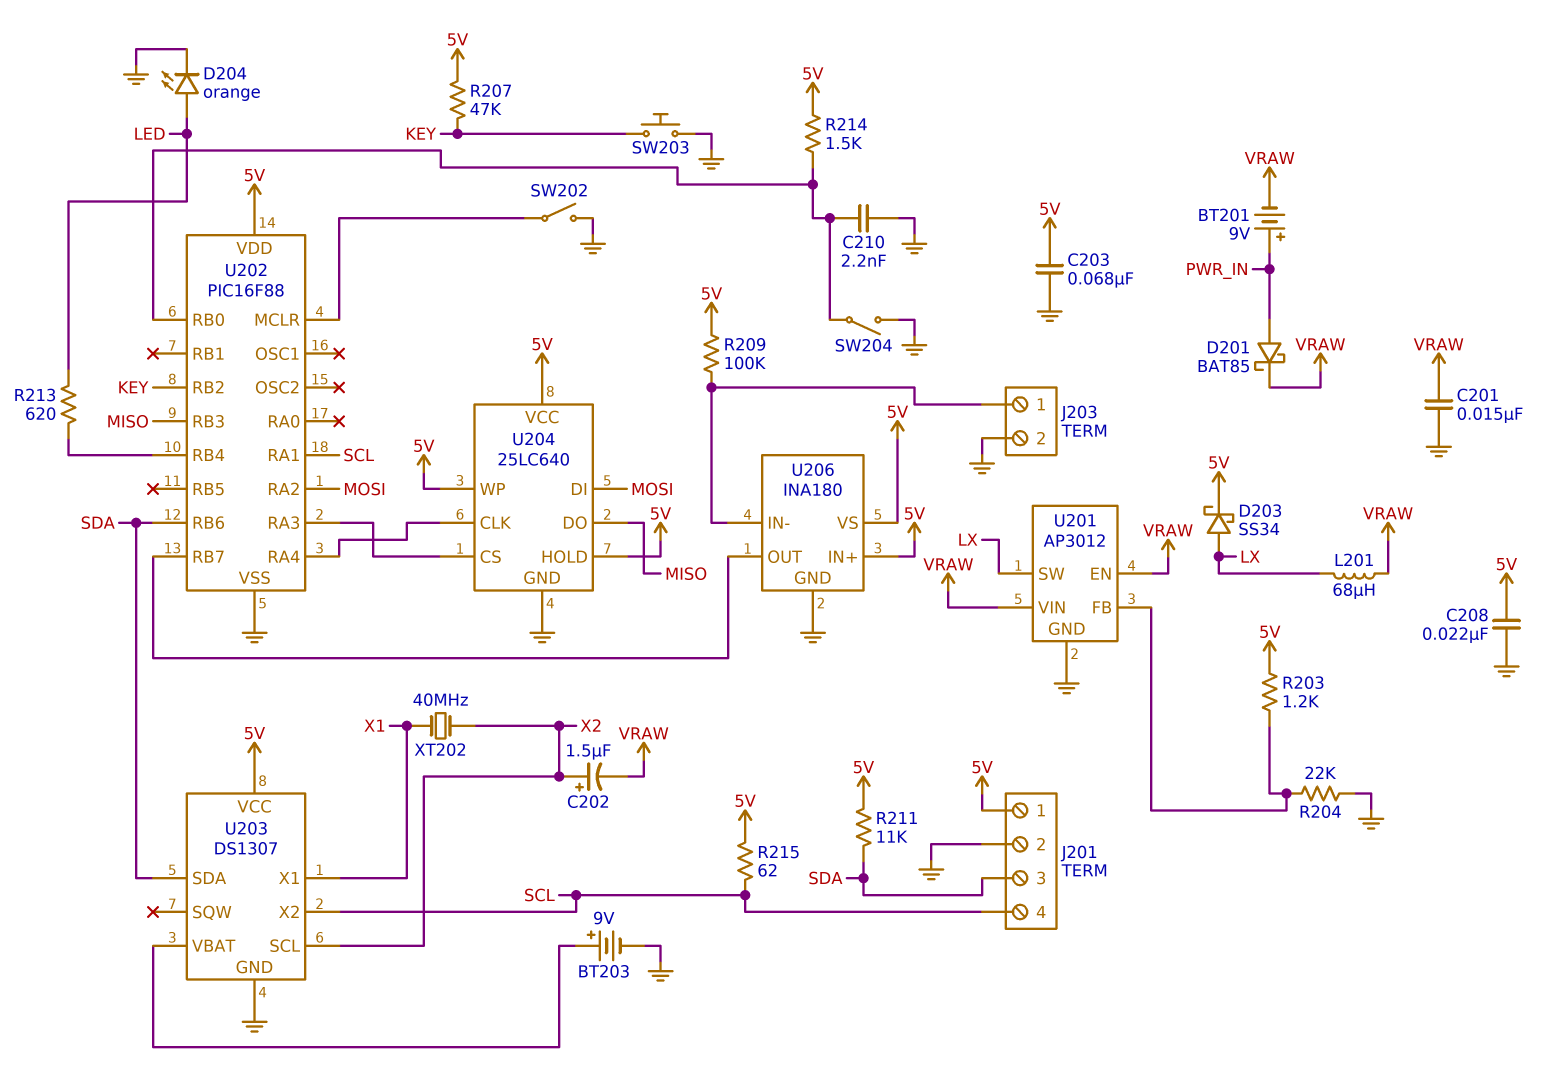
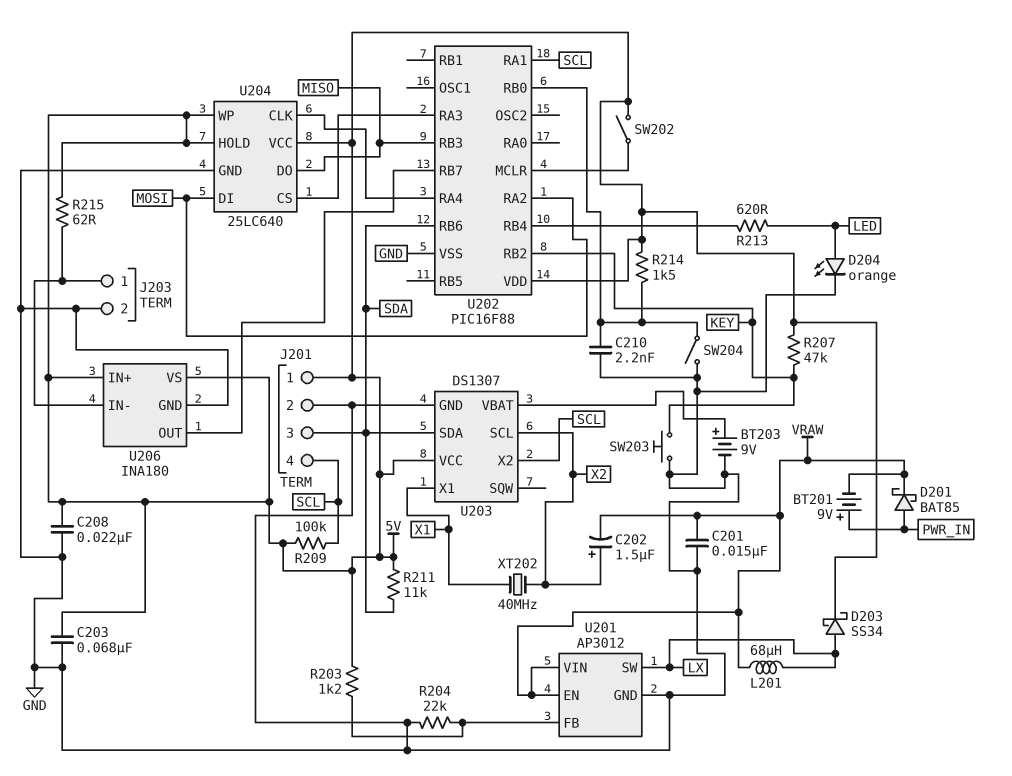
R209: 100k (5V, J203/1) -> 100k (5V, SCL)
R215: 62 (5V, SCL) -> 62 (5V, J203/1)
SW202: switch (GND, U202/MCLR) -> switch (5V, U202/MCLR)

